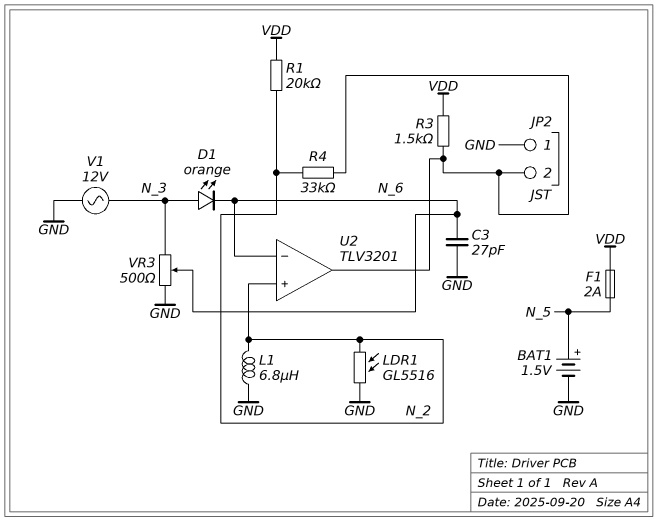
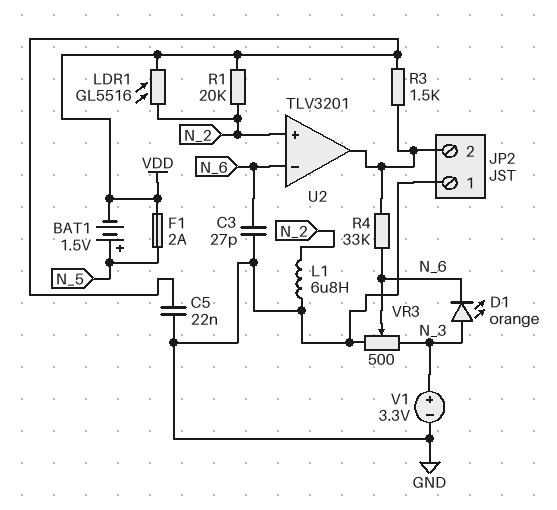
BAT1: 1.5V (plus N_5, minus GND) -> 1.5V (plus N_5, minus VDD)
C5: none -> 22nF (GND, VDD)
LDR1: GL5516 (GND, N_2) -> GL5516 (N_2, VDD)
R4: 33k (JP2/2, N_2) -> 33k (JP2/2, N_6)
V1: AC 12V (GND, N_3) -> 3.3V (plus N_3, minus GND)

